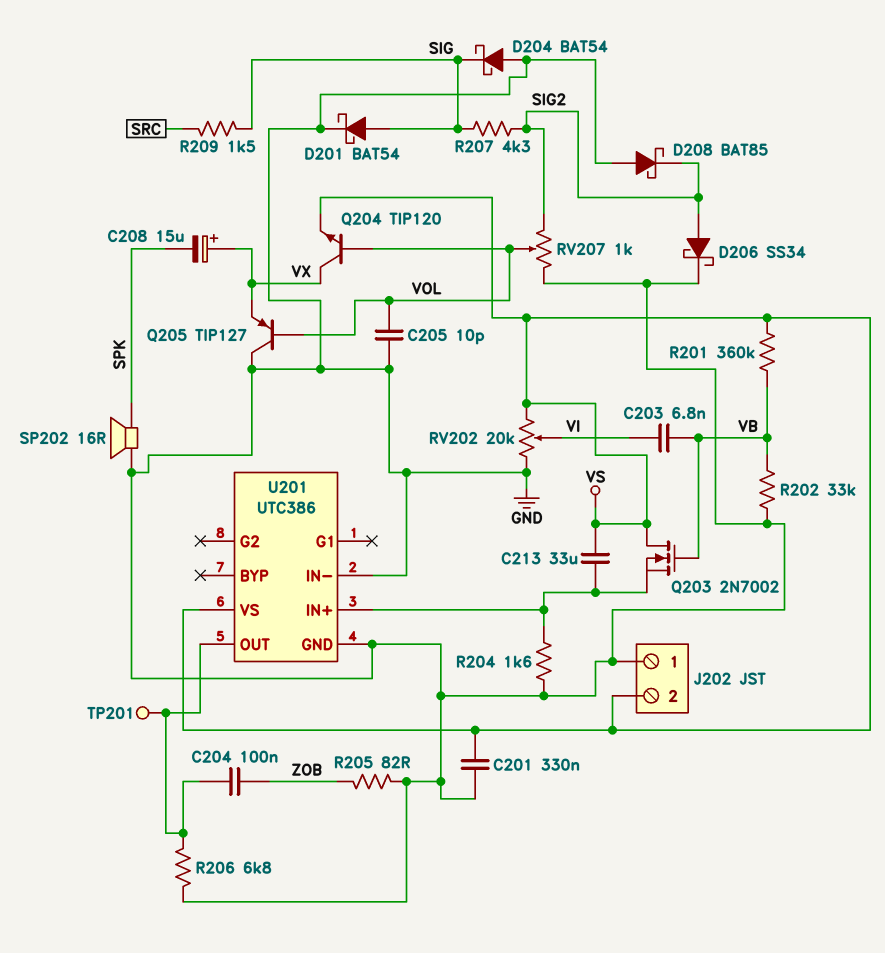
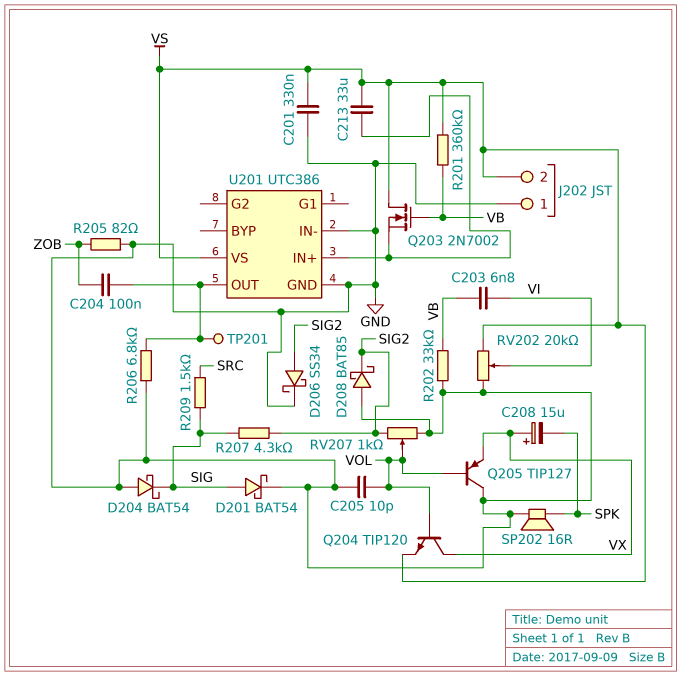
R204: 1.6k (GND, U201/IN+) -> none

